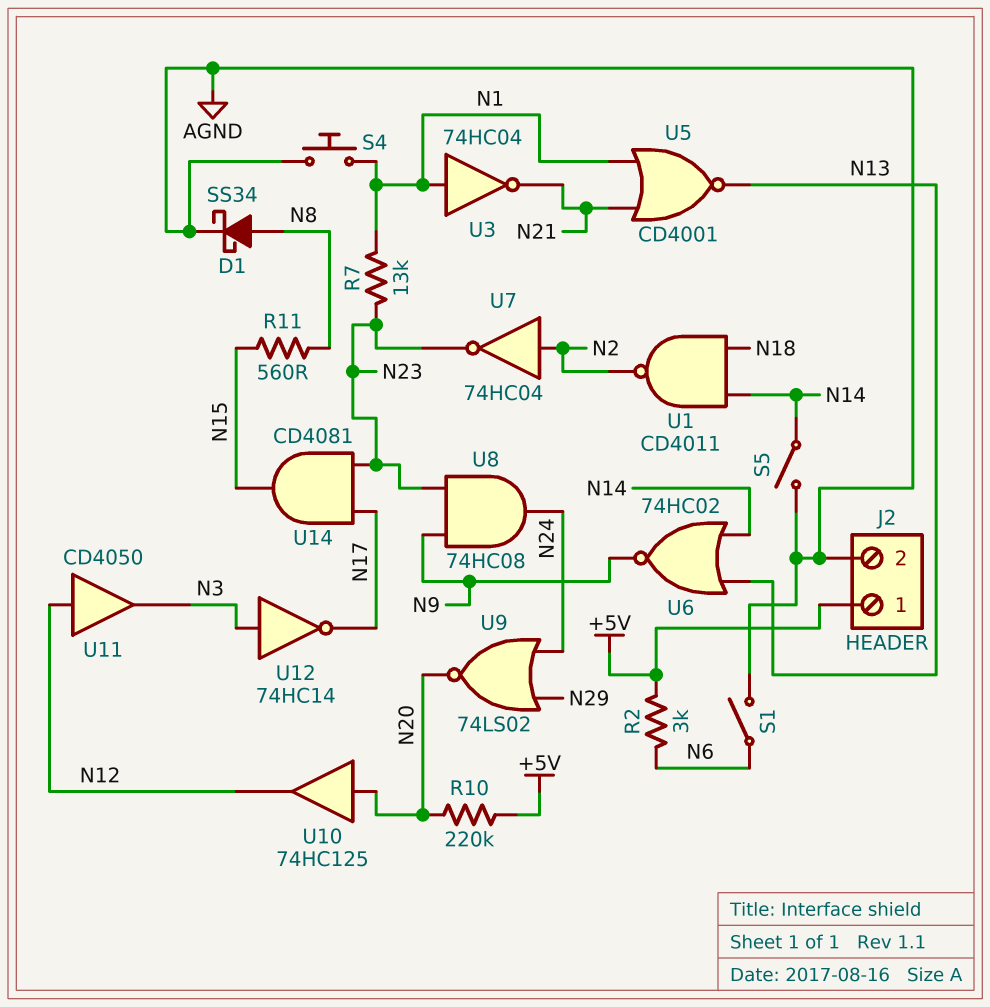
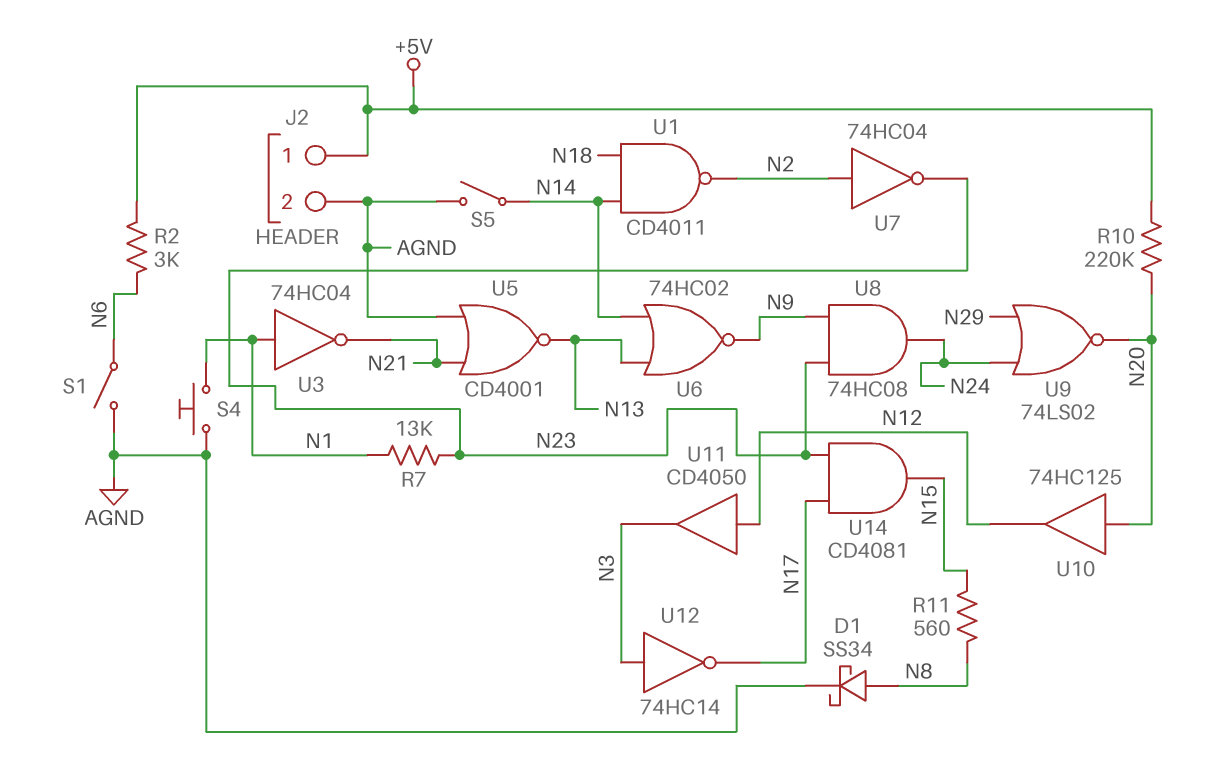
U5: NOR CD4001 (in N1, in N21, out N13) -> NOR CD4001 (in AGND, in N21, out N13)

